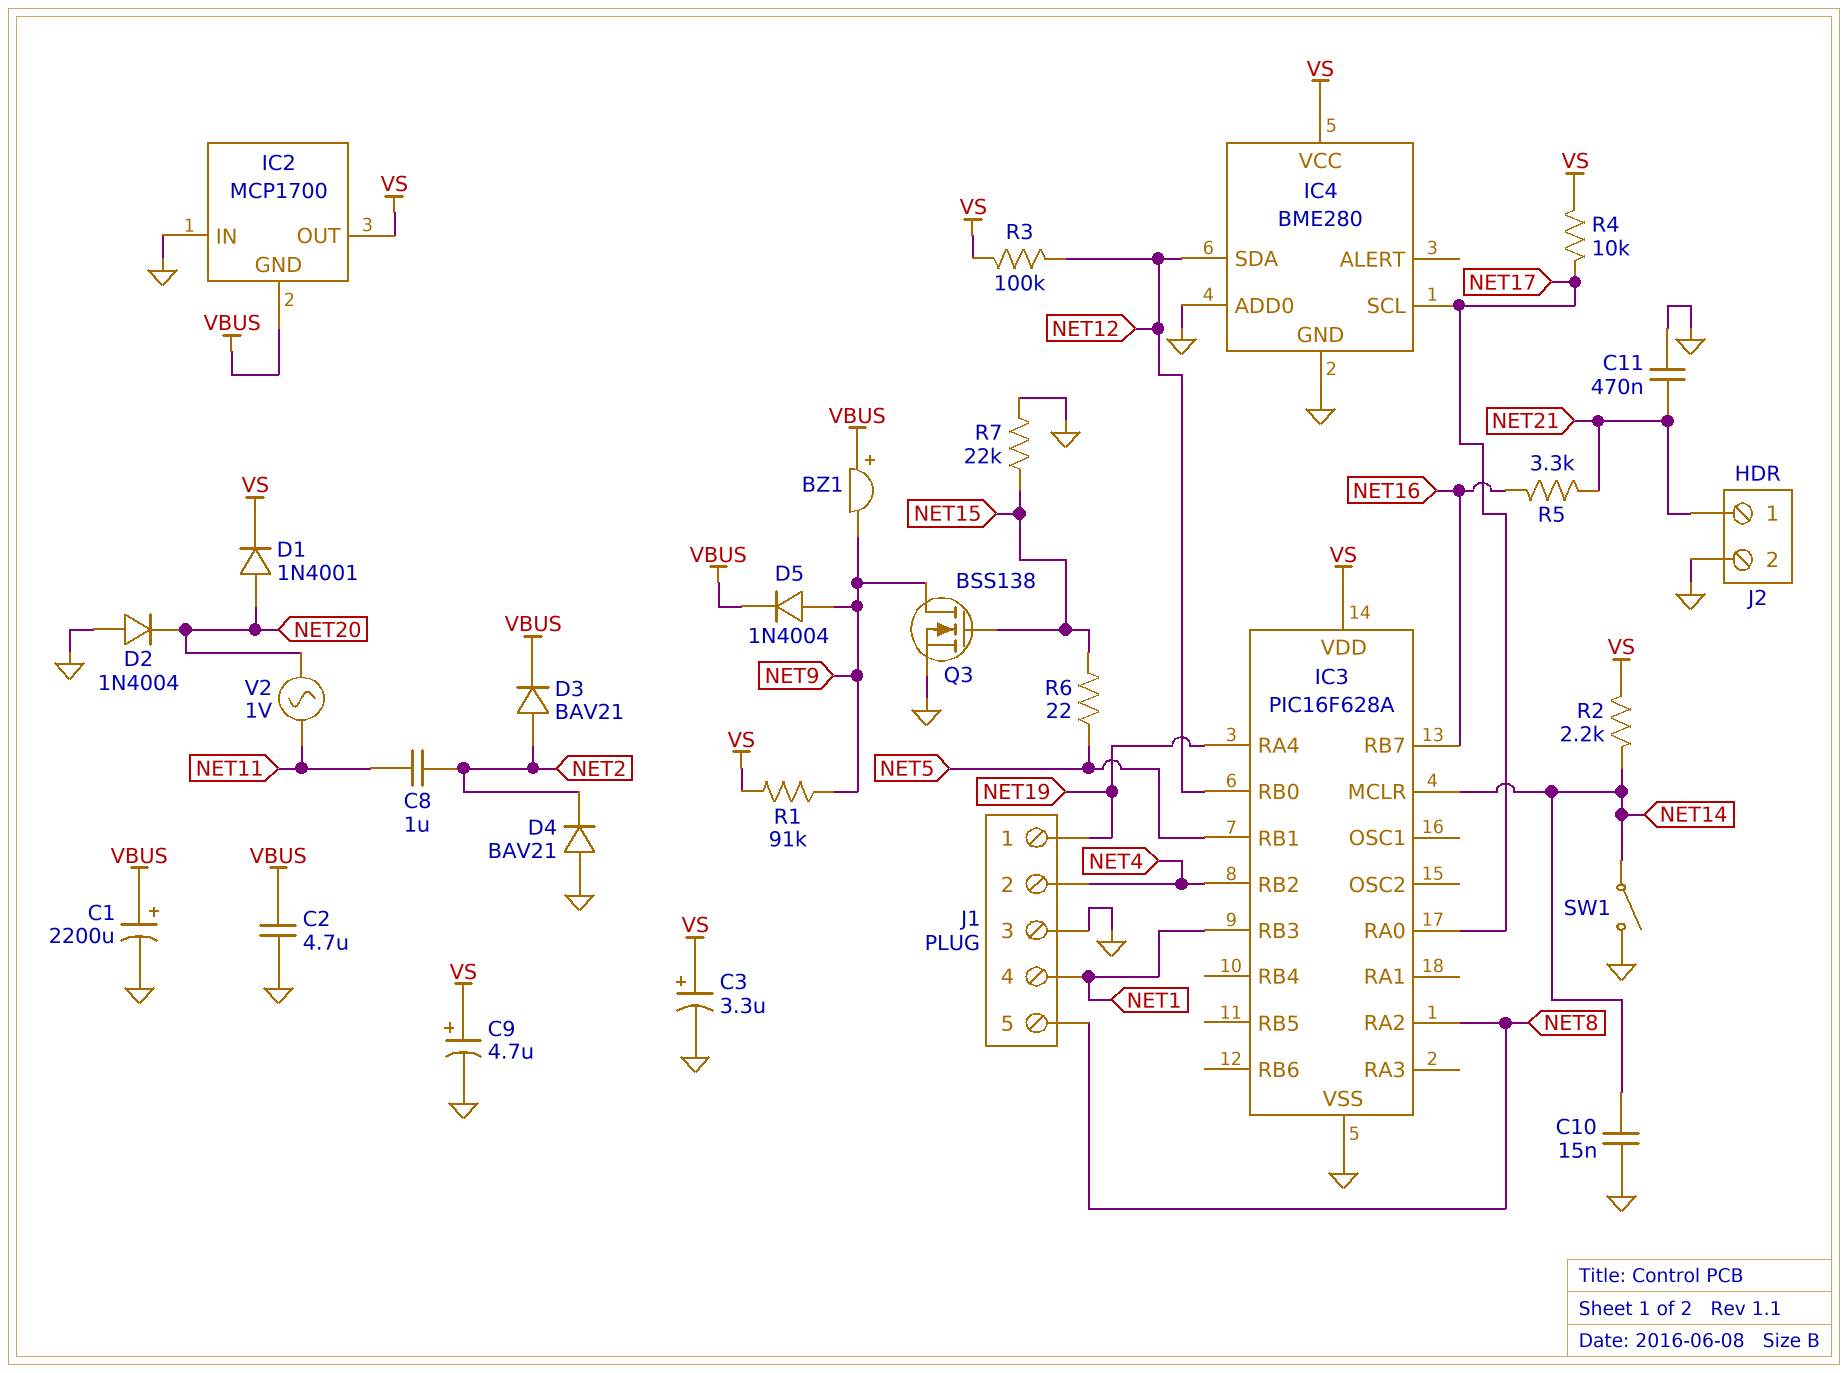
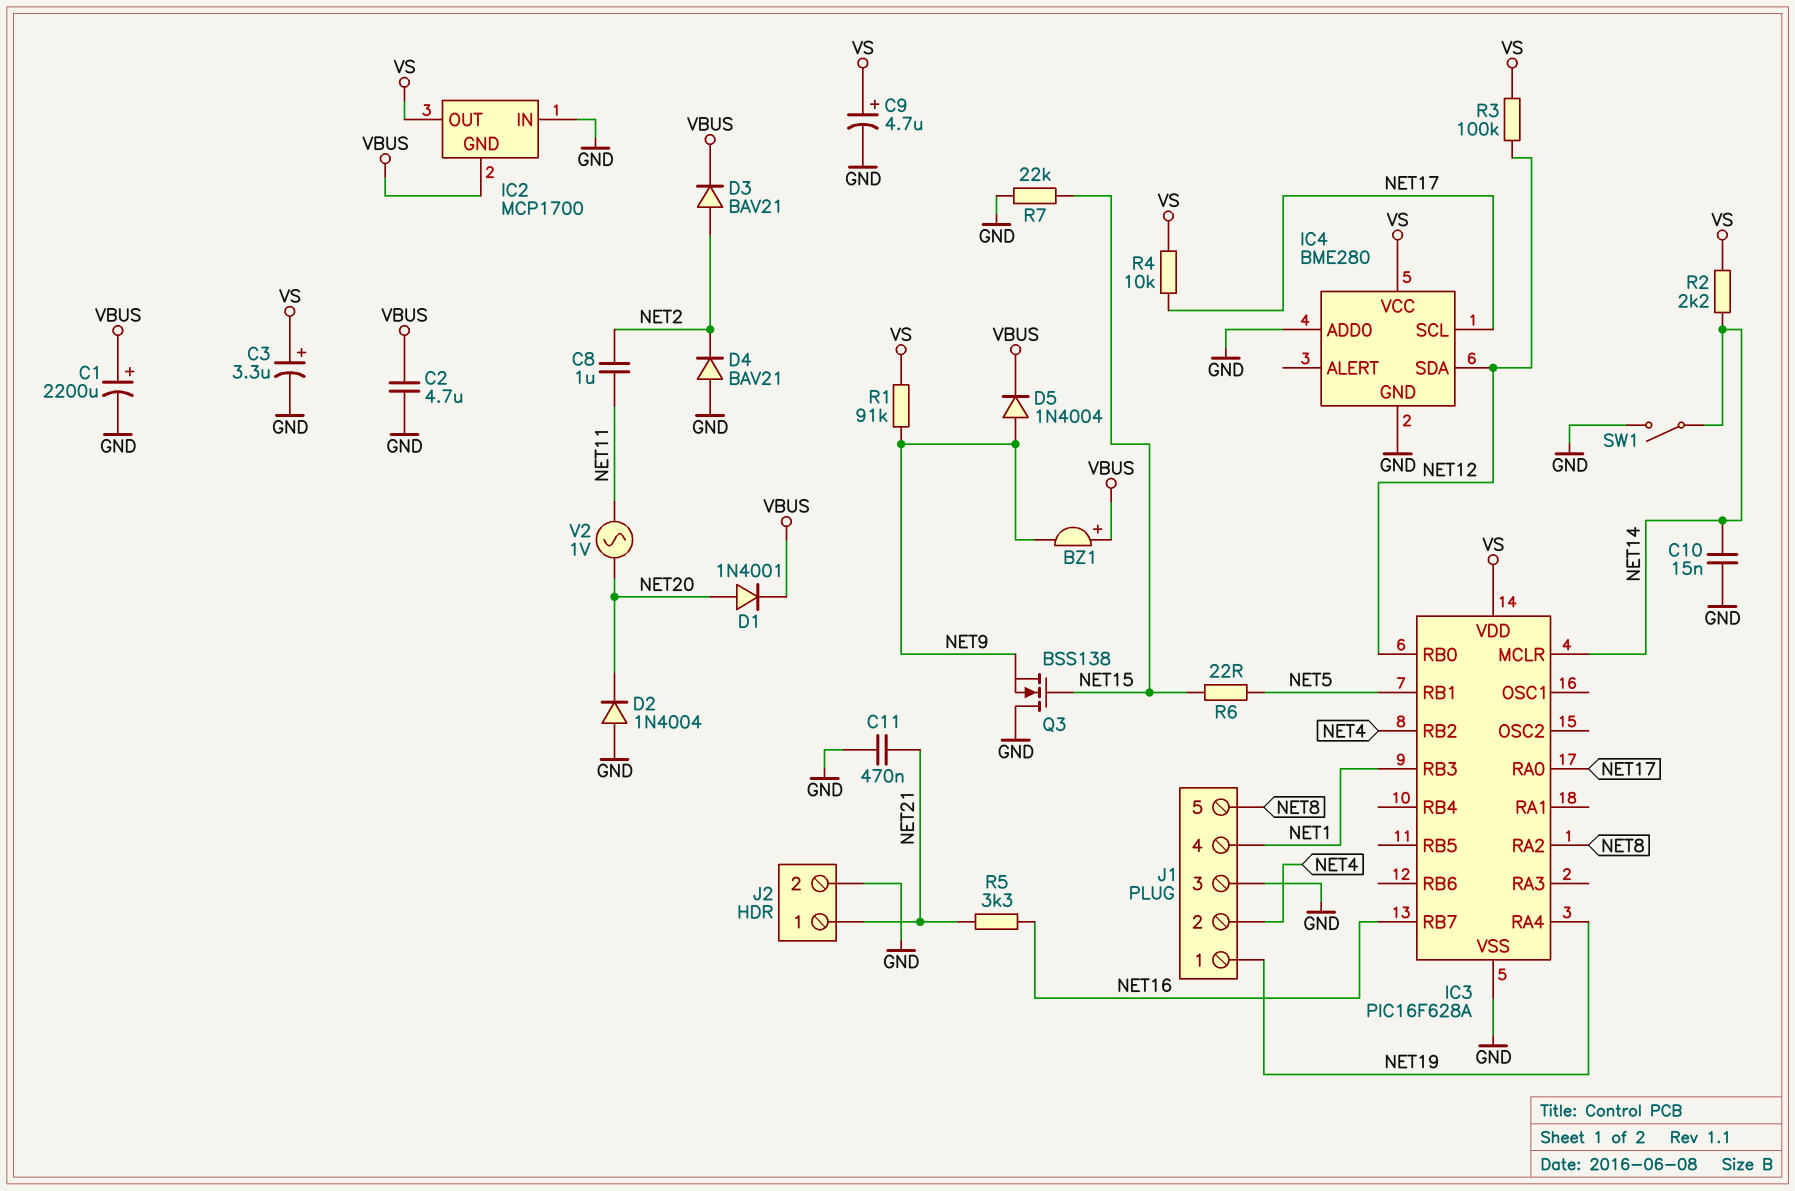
D1: diode 1N4001 (A NET20, K VS) -> diode 1N4001 (A NET20, K VBUS)
Q3: NMOS BSS138 (G NET15, D NET9, S GND) -> NMOS BSS138 (G NET15, D GND, S NET9)

